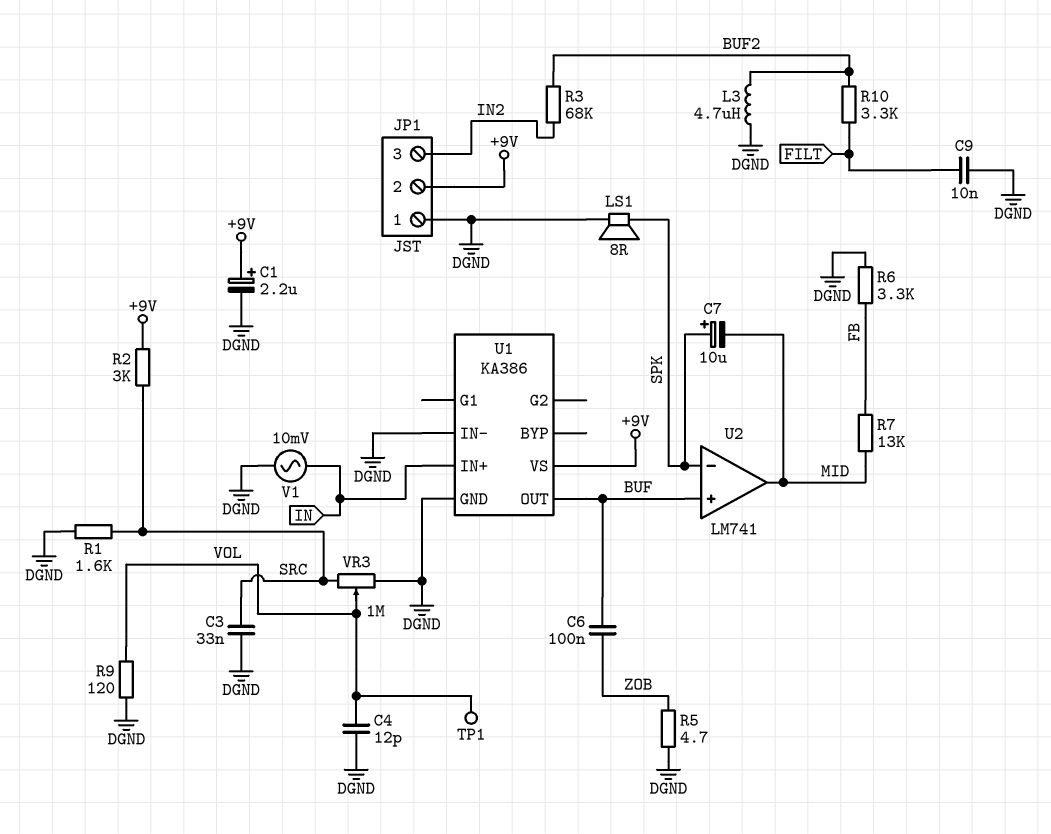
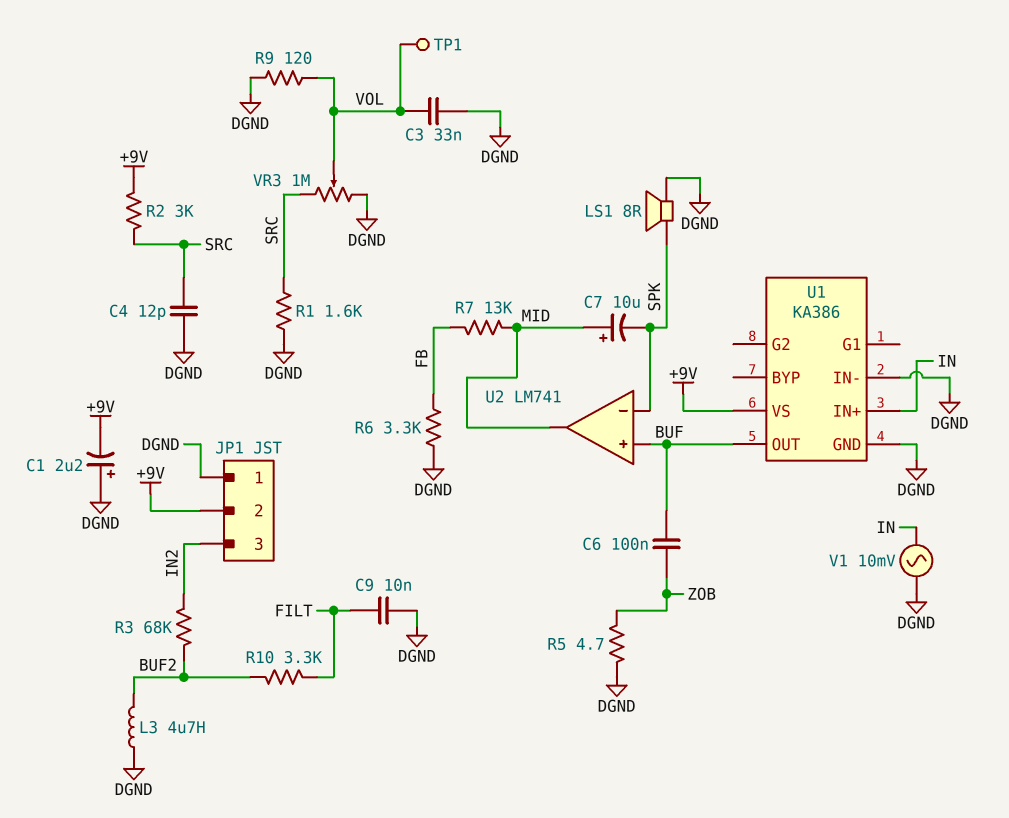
C1: 2.2uF (plus +9V, minus DGND) -> 2.2uF (plus DGND, minus +9V)
C3: 33nF (DGND, SRC) -> 33nF (DGND, VOL)
C4: 12pF (DGND, VOL) -> 12pF (DGND, SRC)
C7: 10uF (plus SPK, minus MID) -> 10uF (plus MID, minus SPK)

